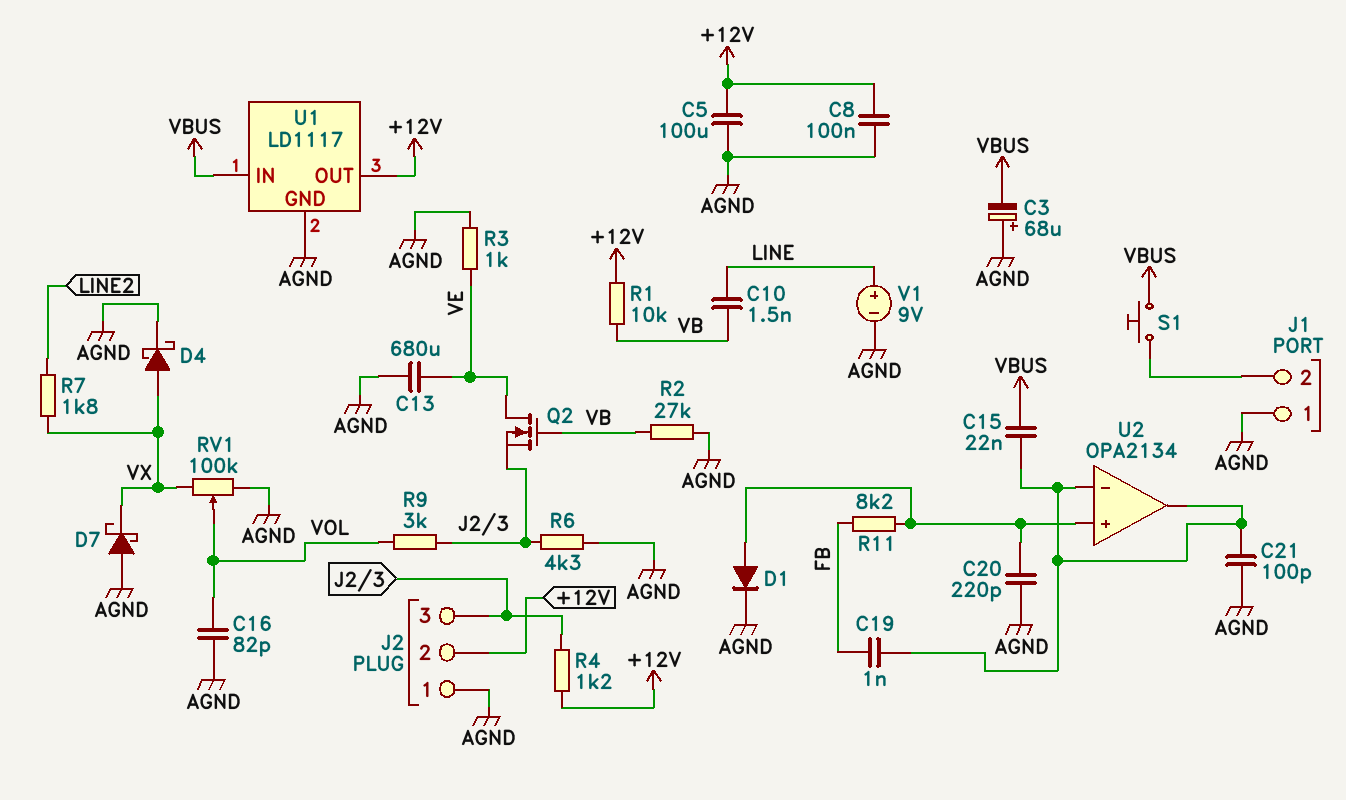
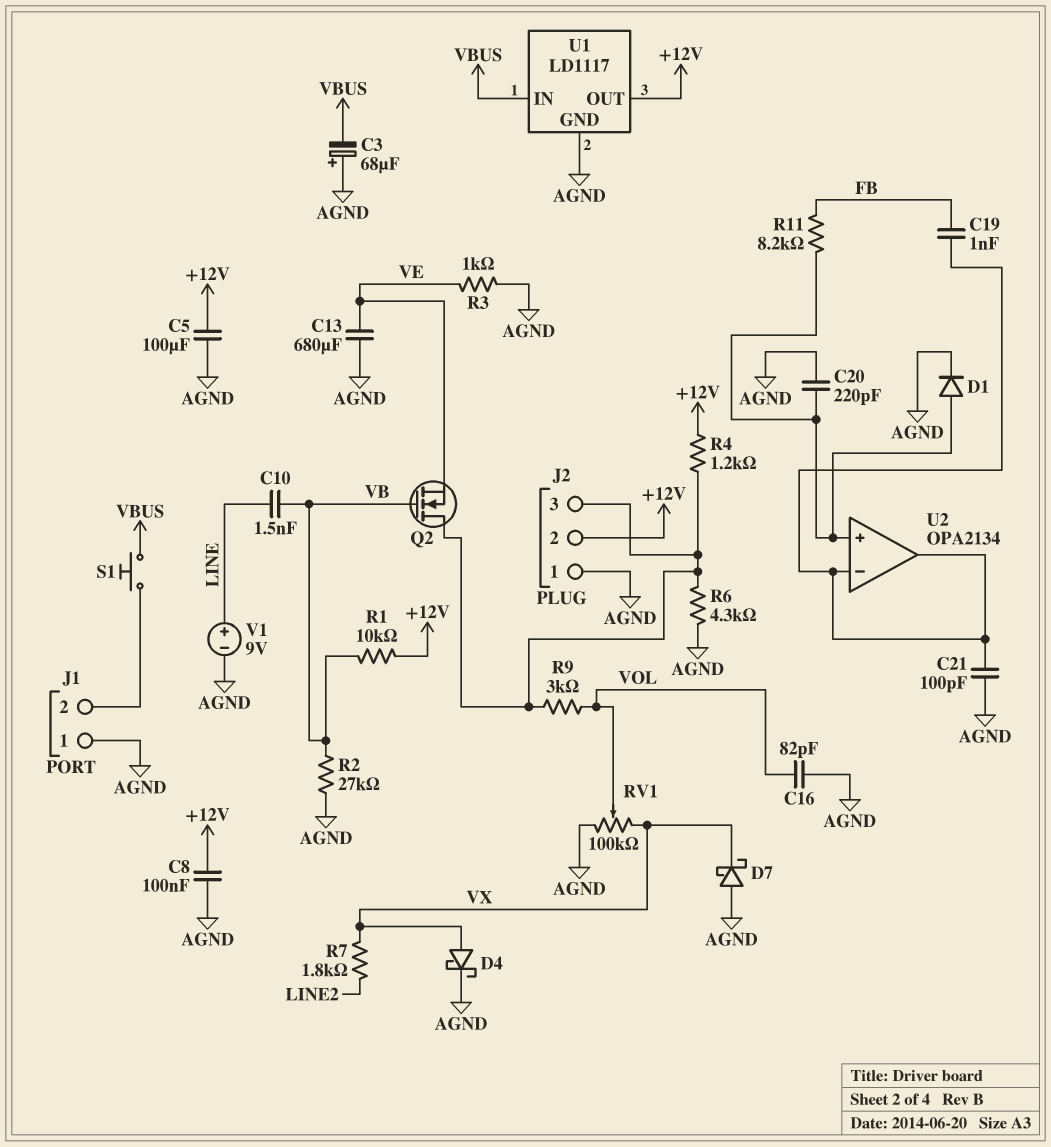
C15: 22nF (U2/in-, VBUS) -> none
Q2: NMOS (G VB, D VE, S J2/3) -> NMOS (G VB, D J2/3, S VE)

